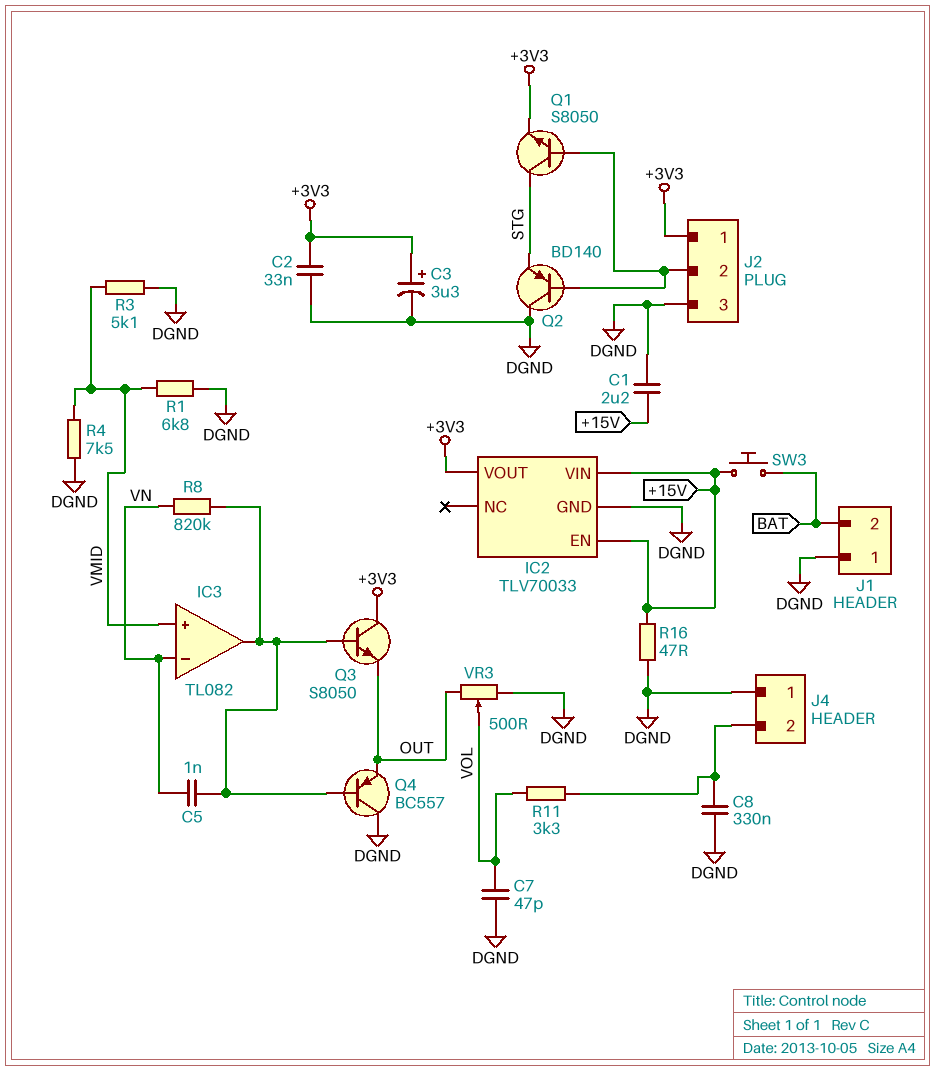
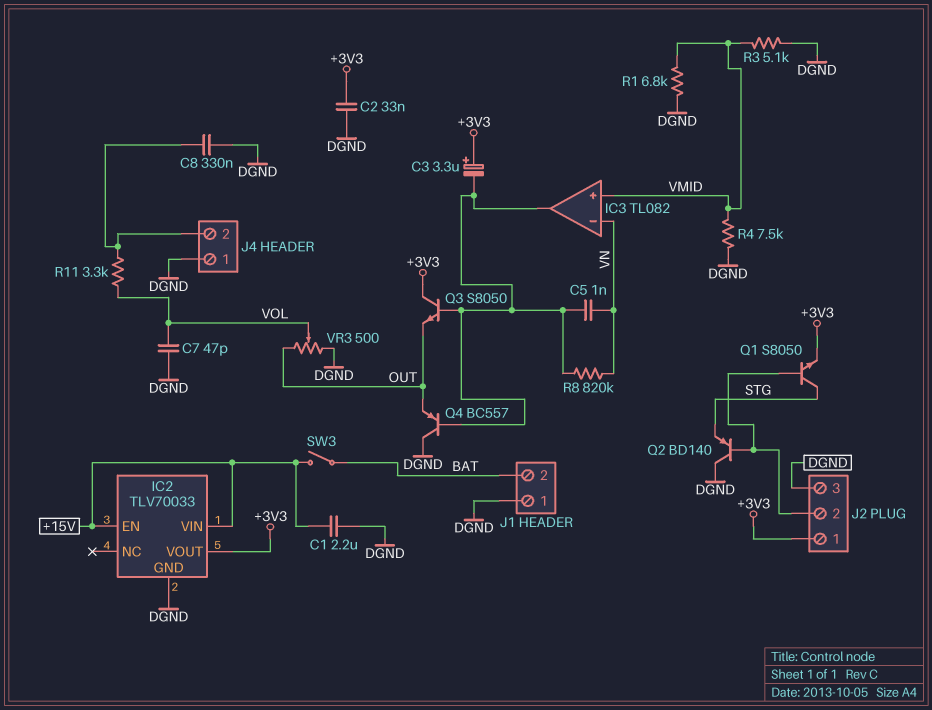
C3: 3.3uF (plus +3V3, minus DGND) -> 3.3uF (plus +3V3, minus IC3/out)
R16: 47 (+15V, DGND) -> none
SW3: button (+15V, BAT) -> switch (+15V, BAT)

